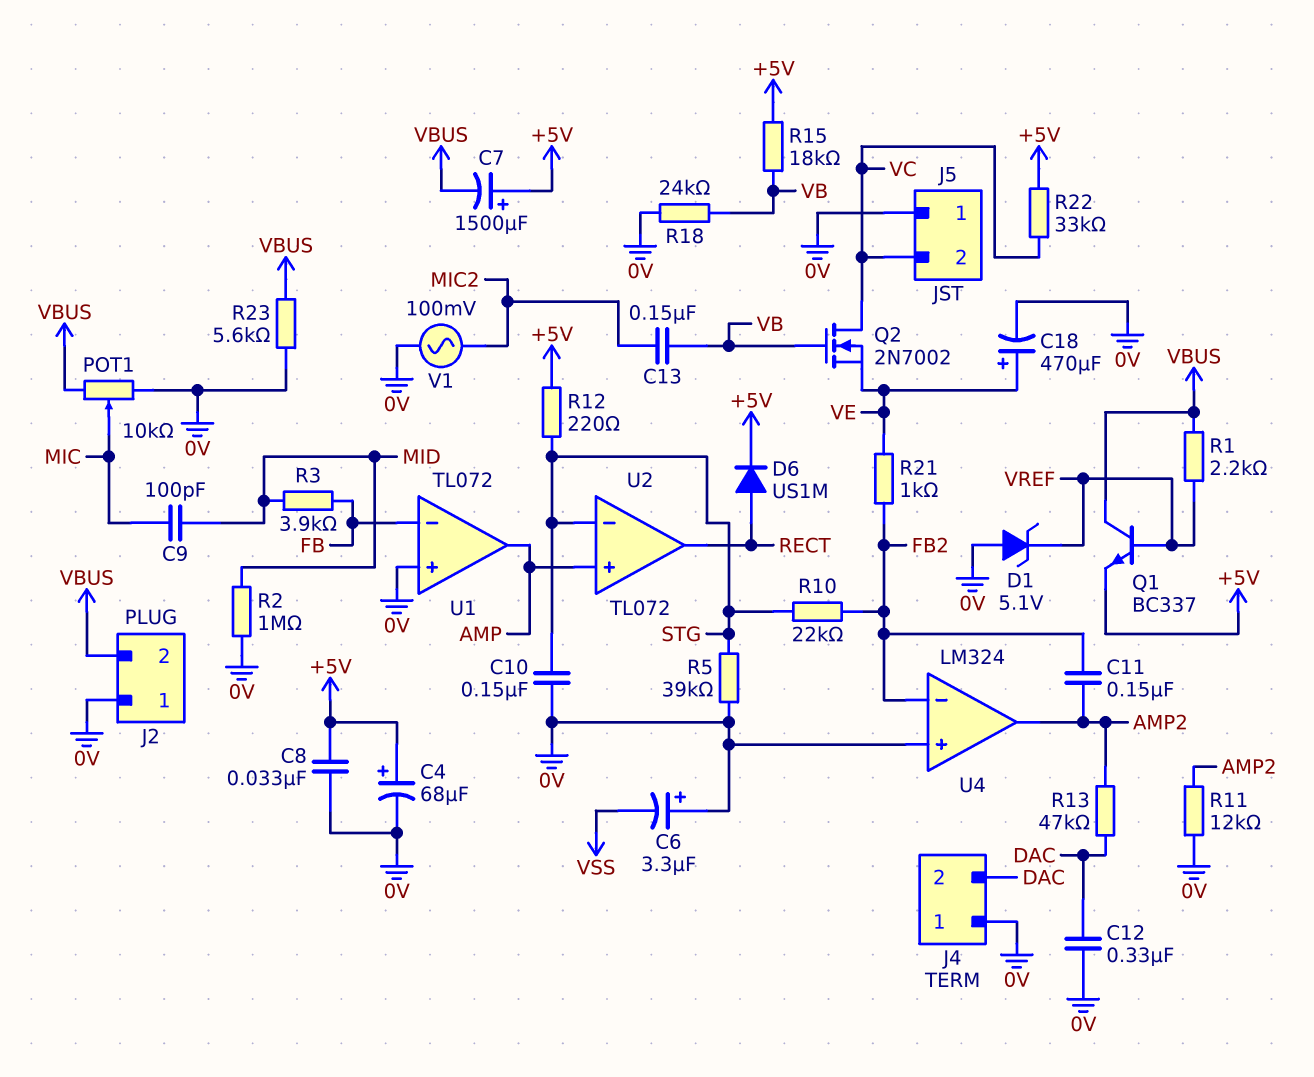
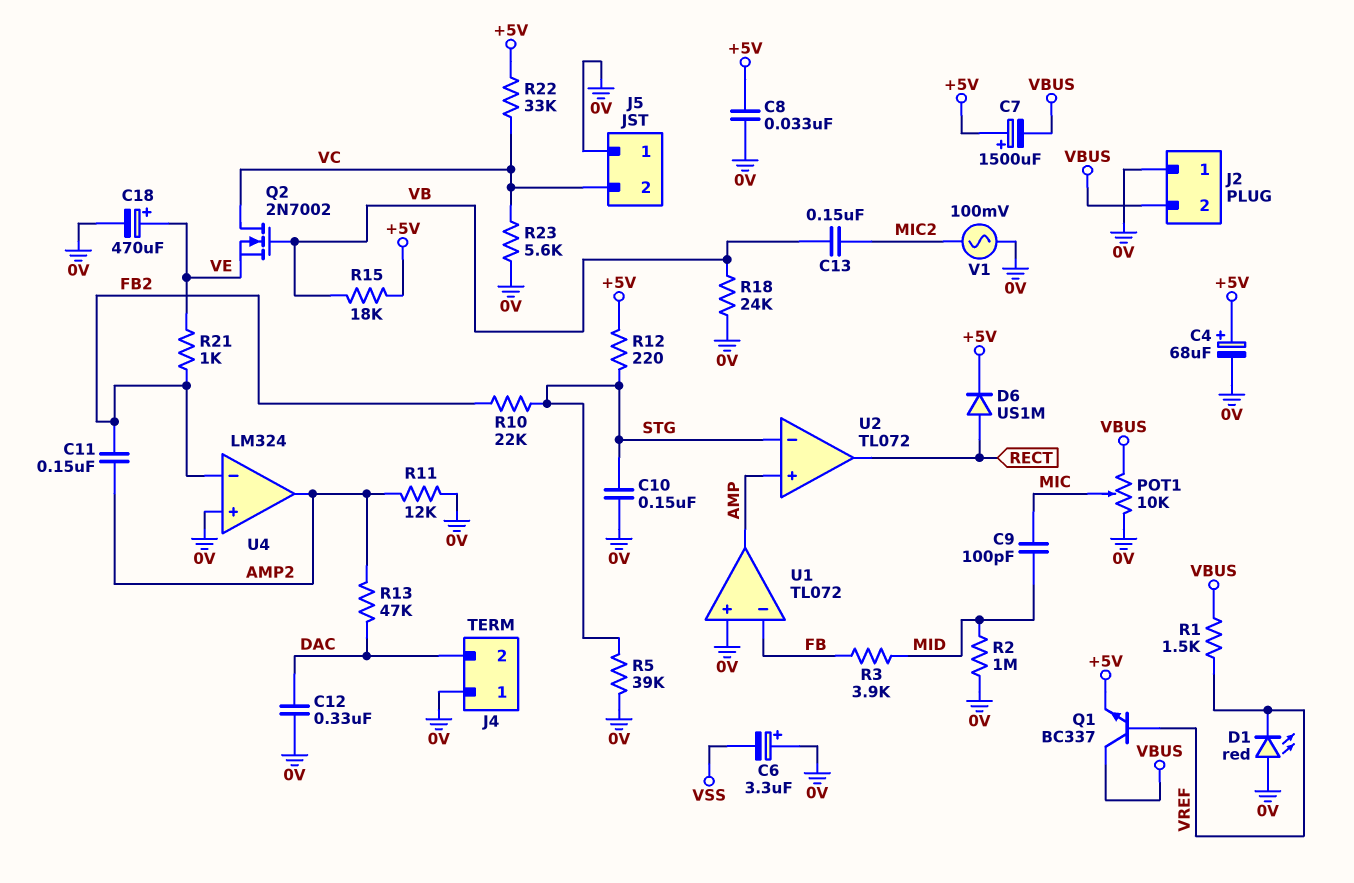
D1: zener 5.1V (A 0V, K VREF) -> LED red (A 0V, K VREF)
R1: 2.2k (VBUS, VREF) -> 1.5k (VBUS, VREF)
R23: 5.6k (0V, VBUS) -> 5.6k (0V, VC)

